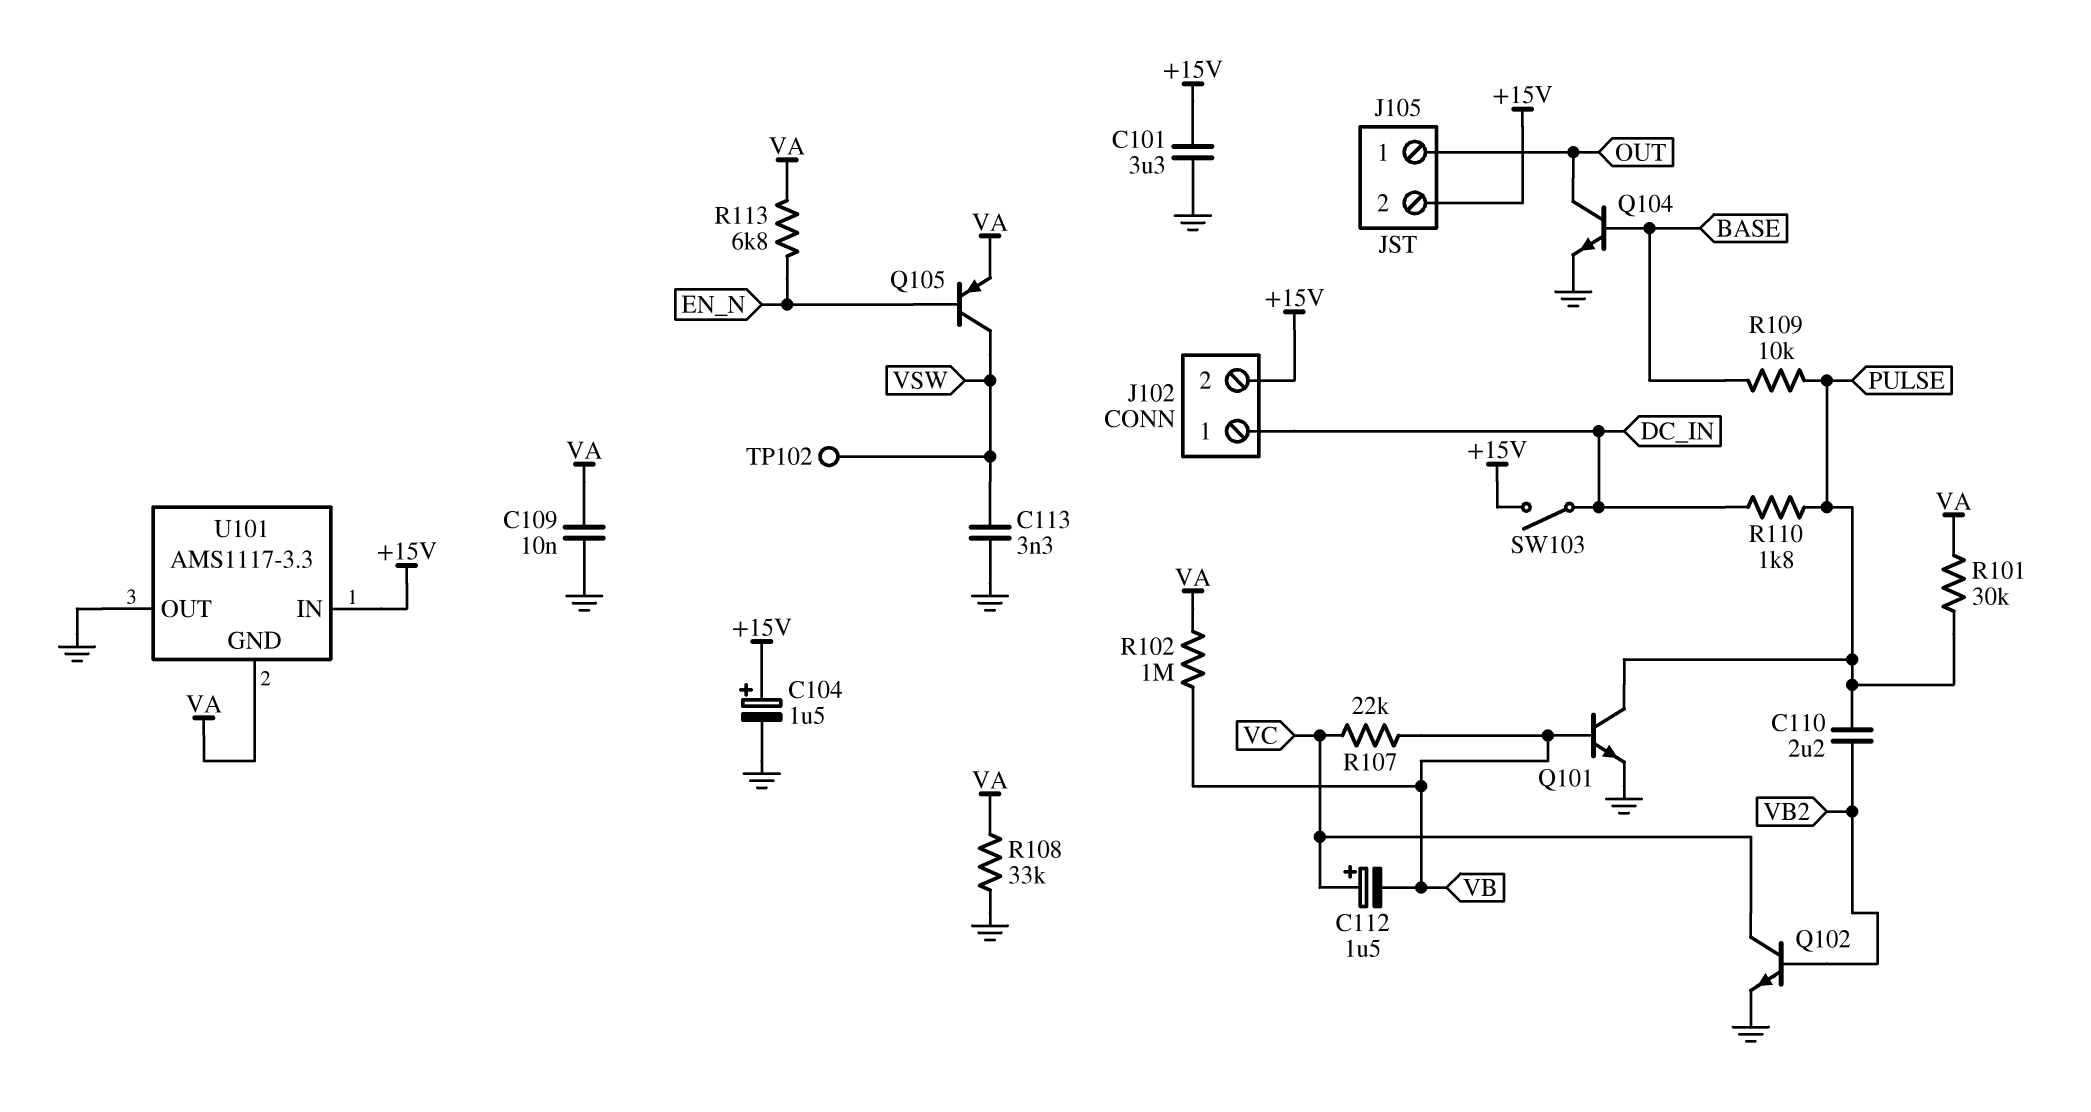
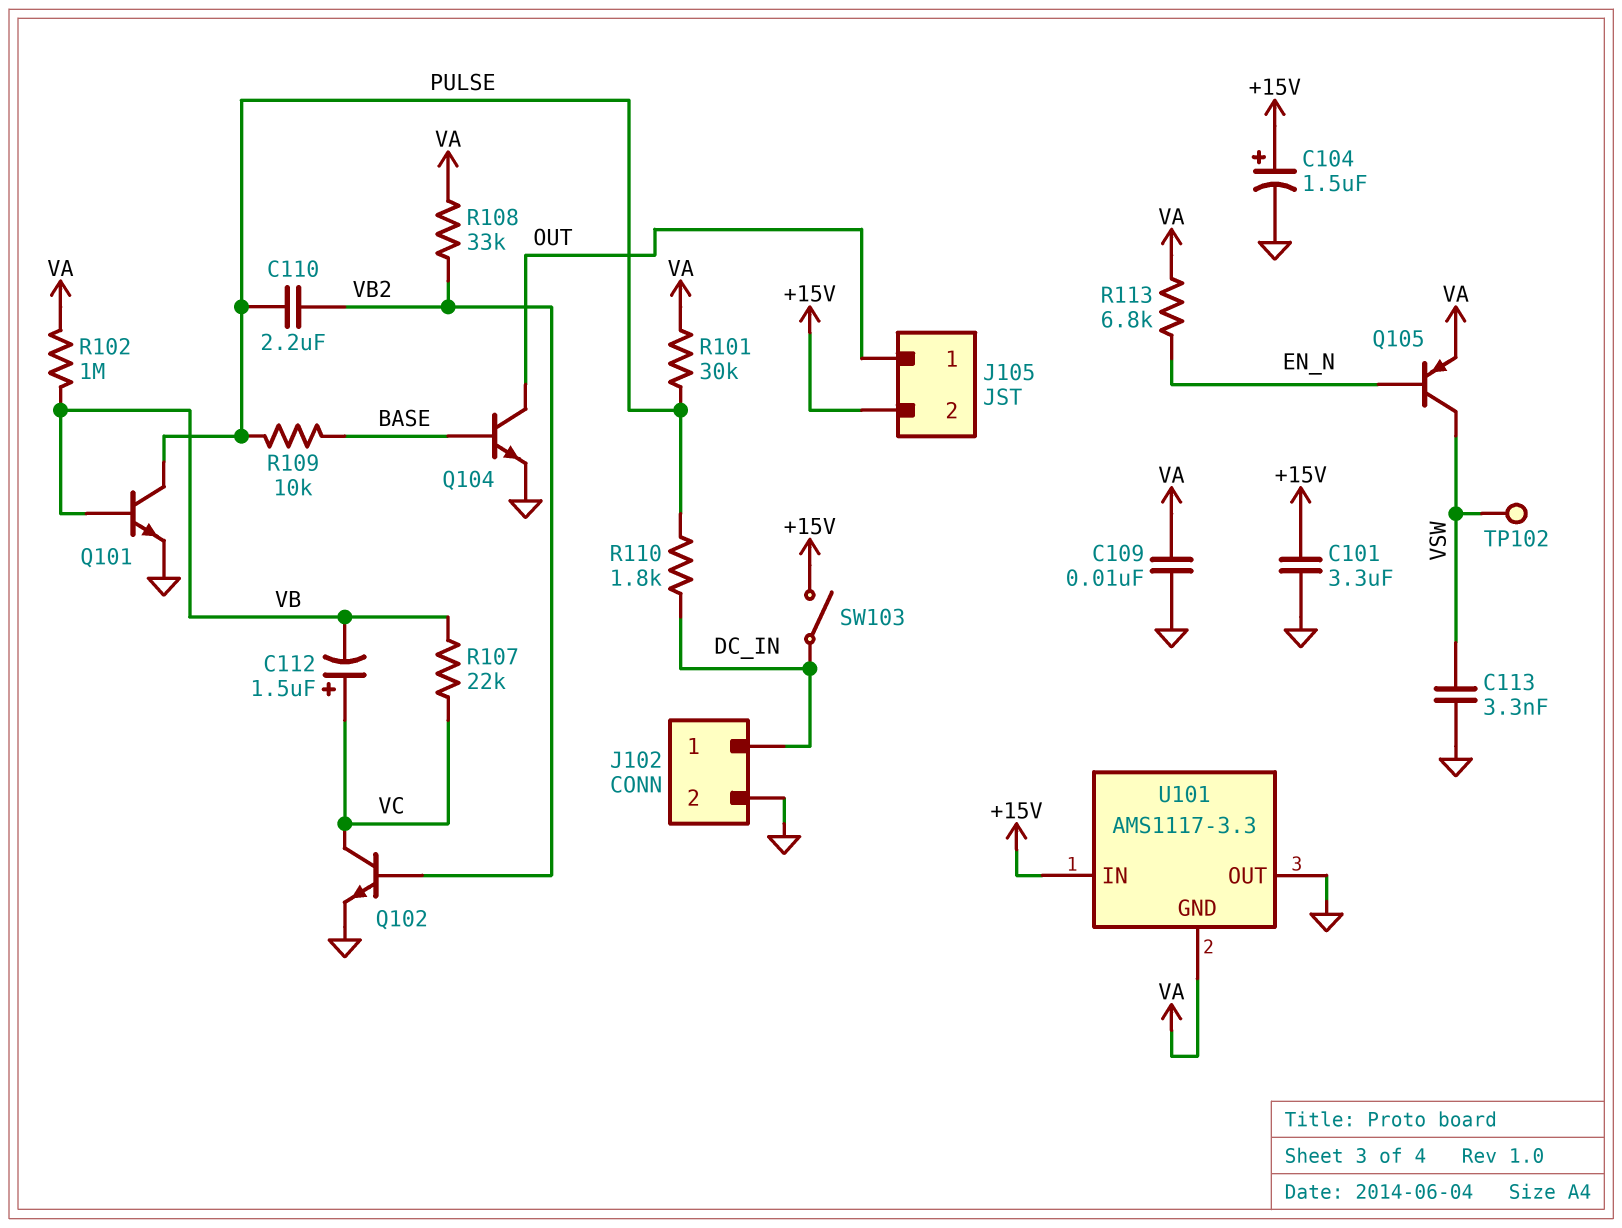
J102 pin 2: +15V -> GND
R108: 33k (GND, VA) -> 33k (VA, VB2)

